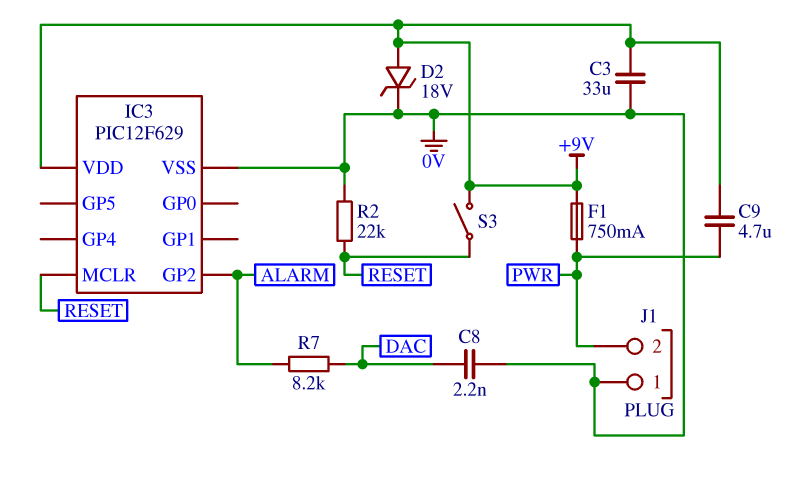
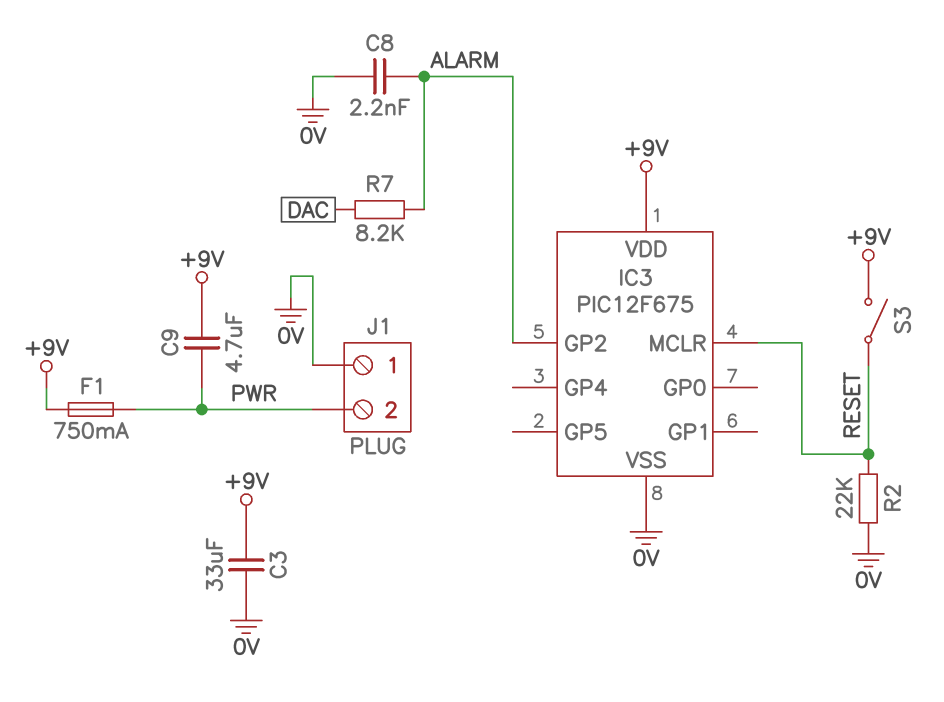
C8: 2.2nF (0V, DAC) -> 2.2nF (0V, ALARM)
D2: zener 18V (A +9V, K 0V) -> none
IC3: PIC12F629 -> PIC12F675

